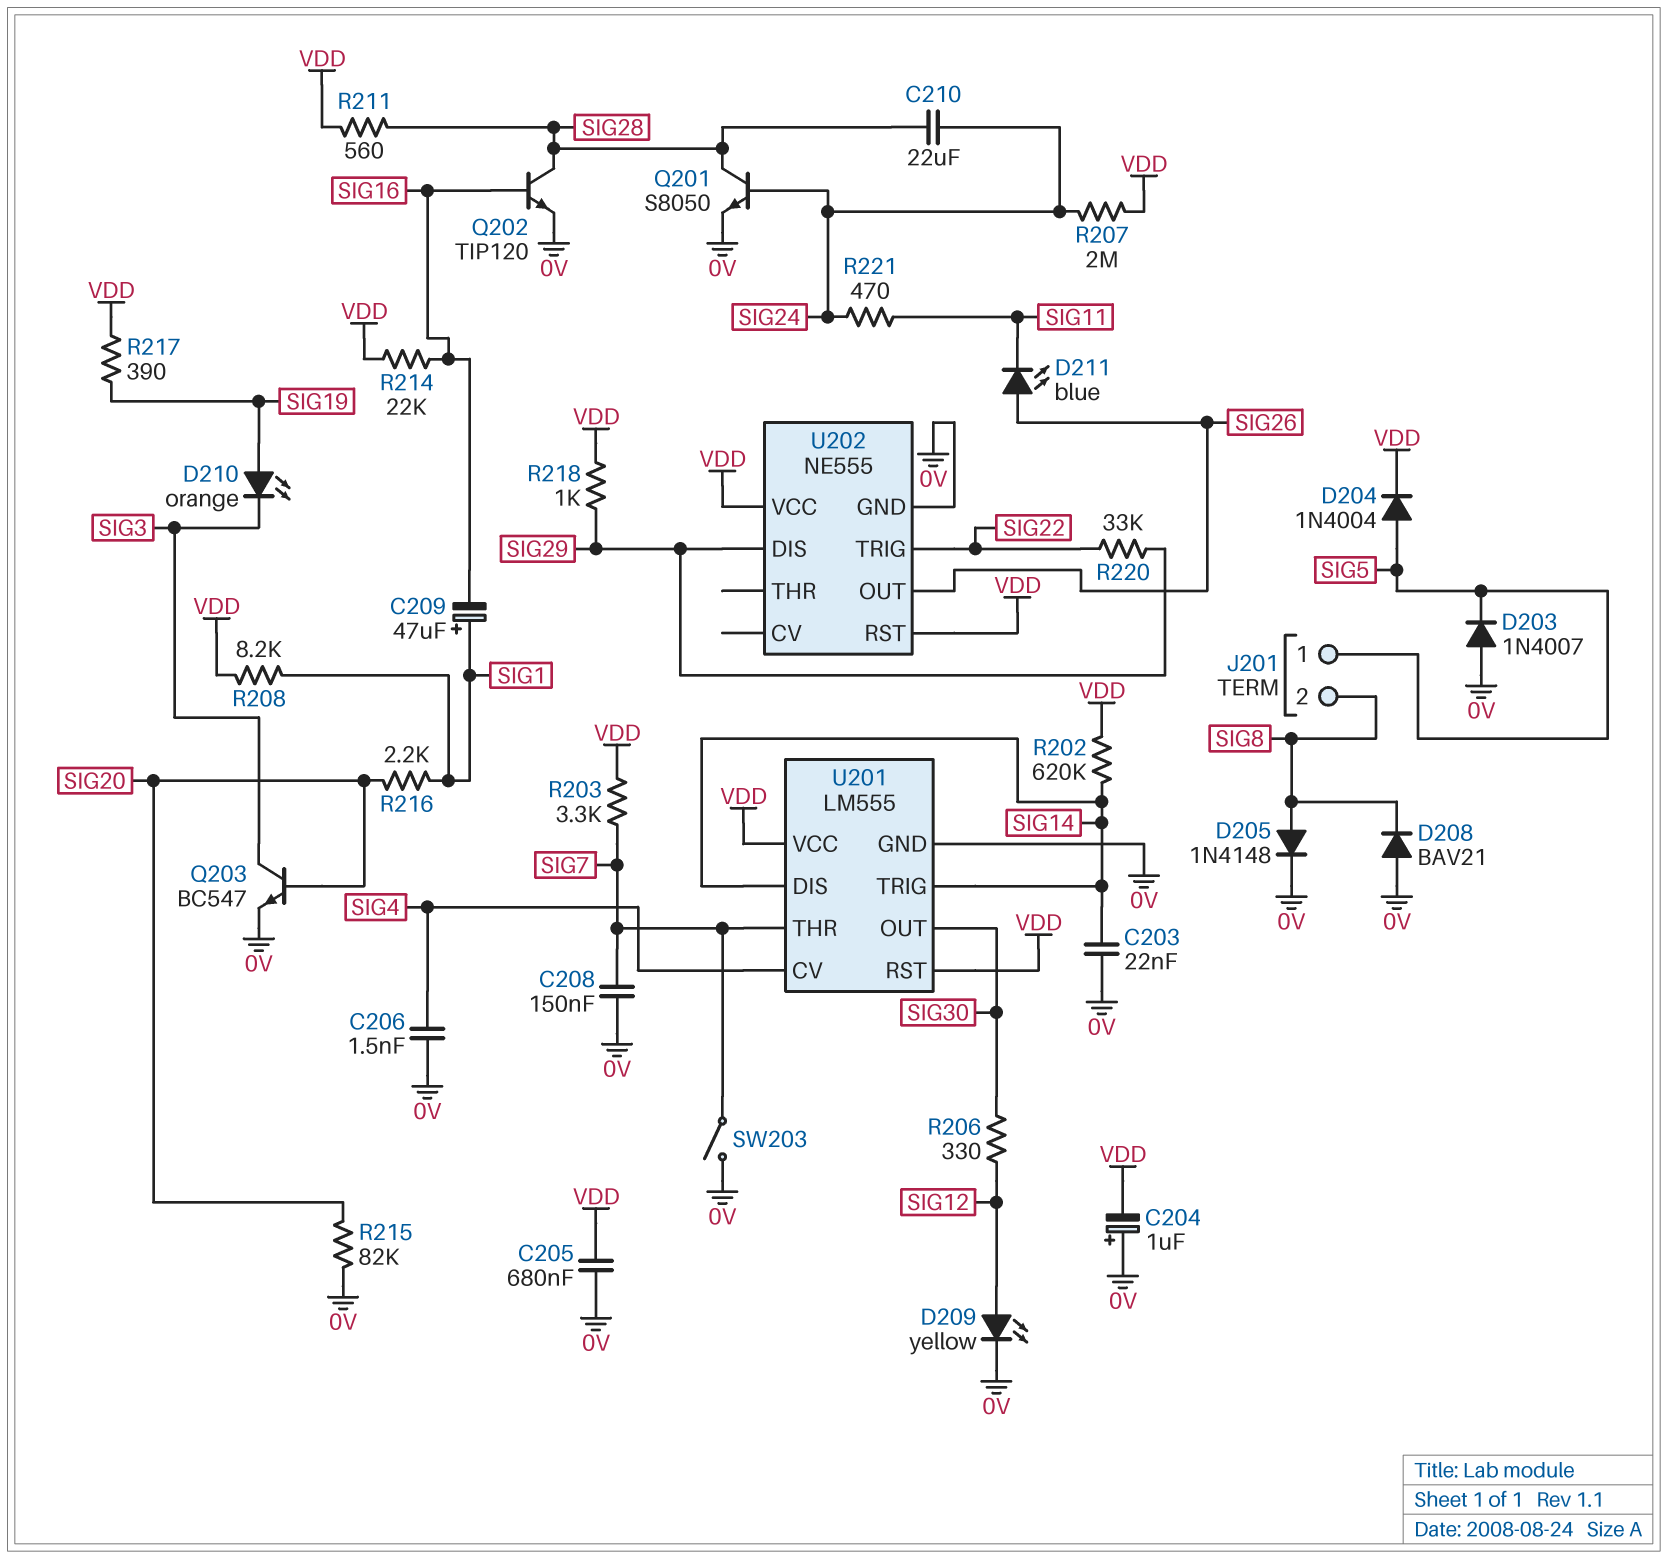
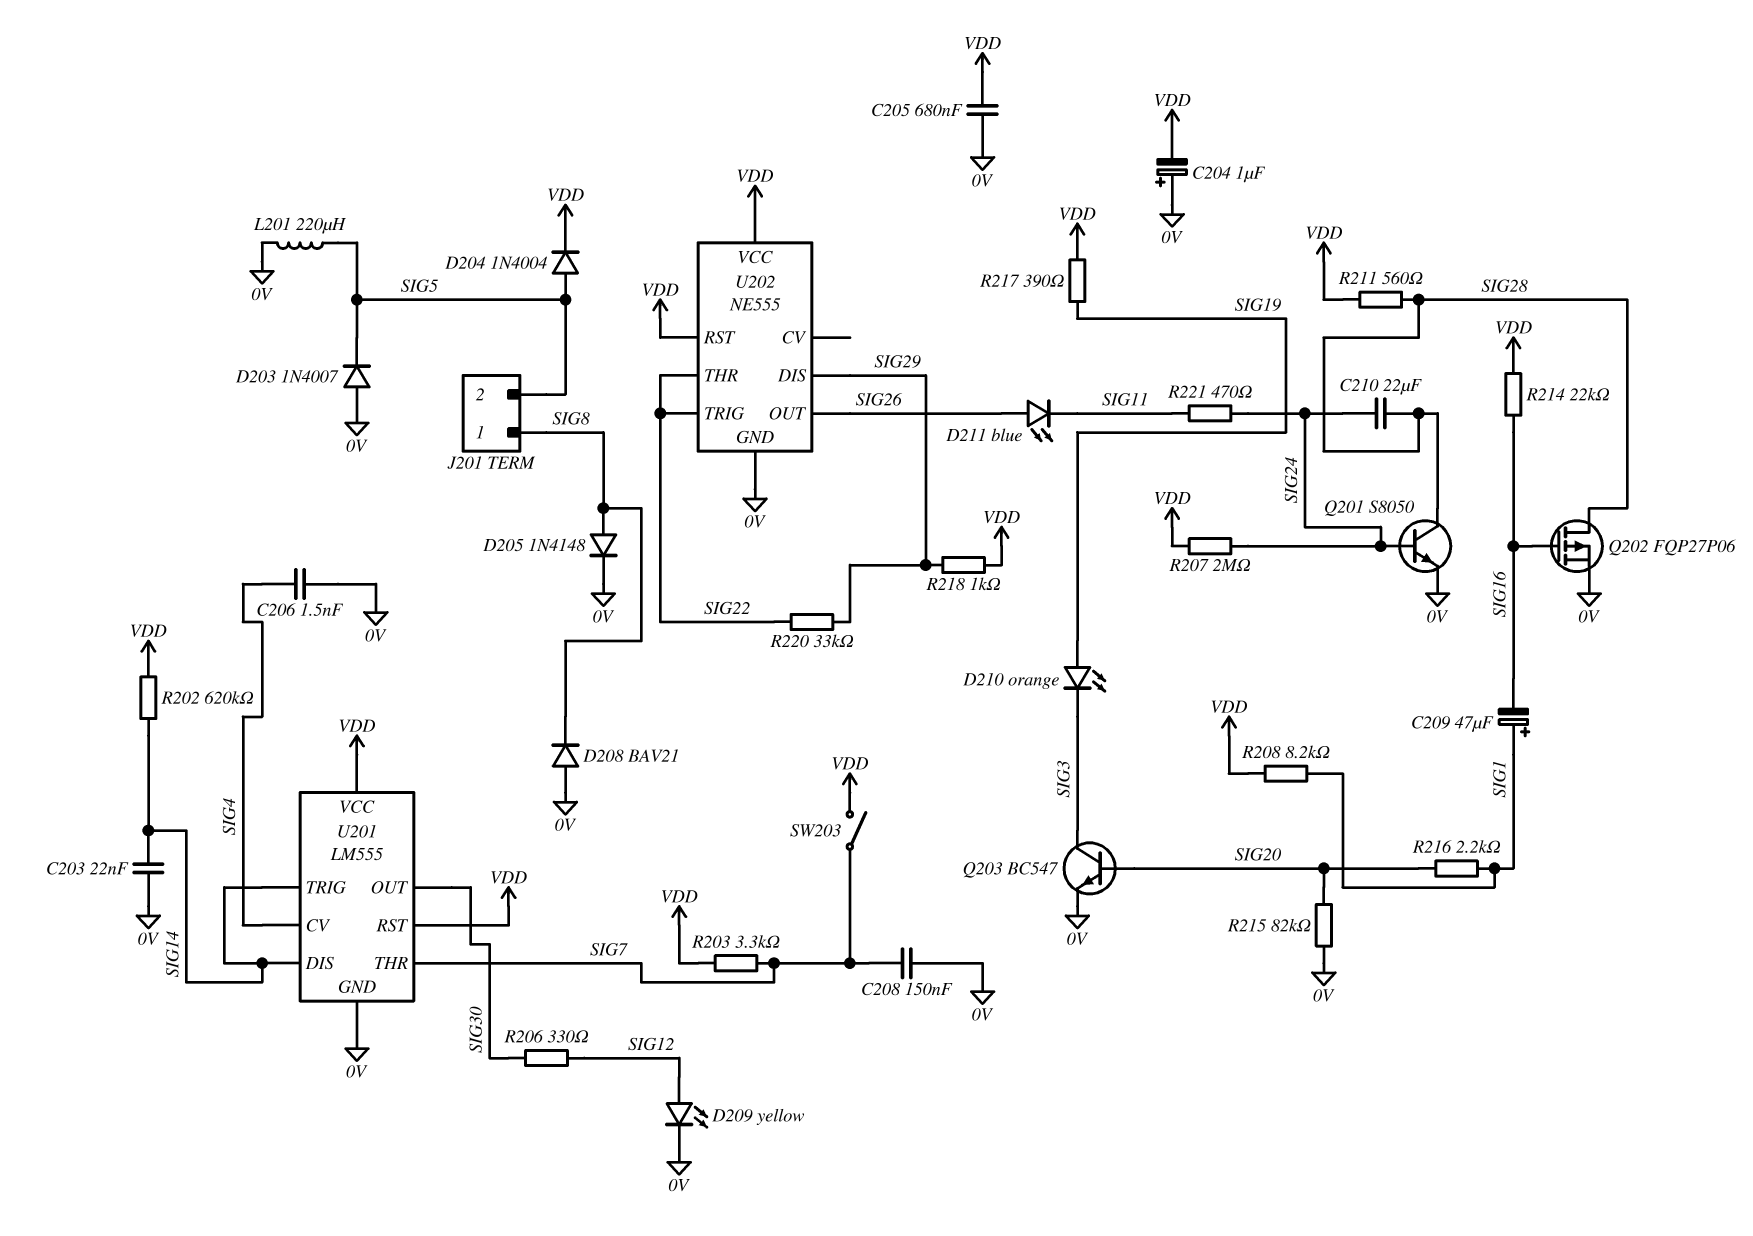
J201 pin 1: SIG5 -> SIG8
J201 pin 2: SIG8 -> SIG5
L201: none -> 220uH (0V, SIG5)
Q202: NPN TIP120 (B SIG16, C SIG28, E 0V) -> PMOS FQP27P06 (G SIG16, D SIG28, S 0V)
SW203: switch (0V, SIG7) -> switch (SIG7, VDD)
U202 pin THR: none -> SIG22

